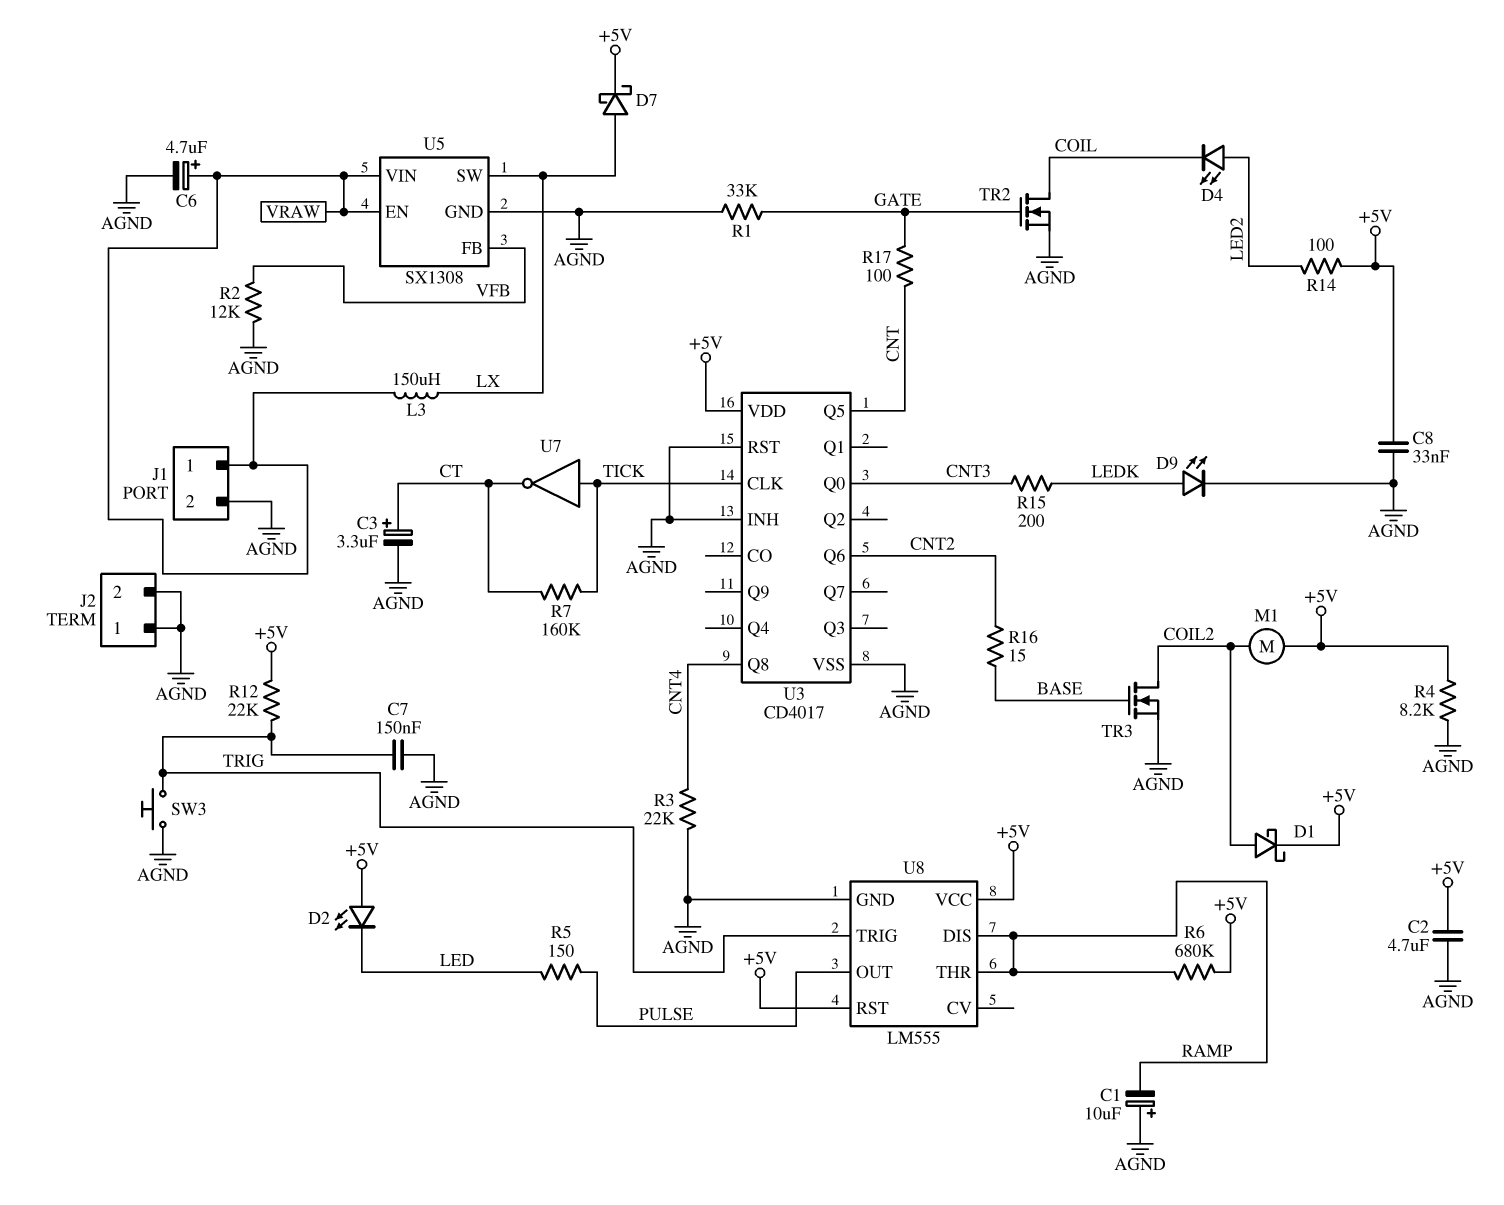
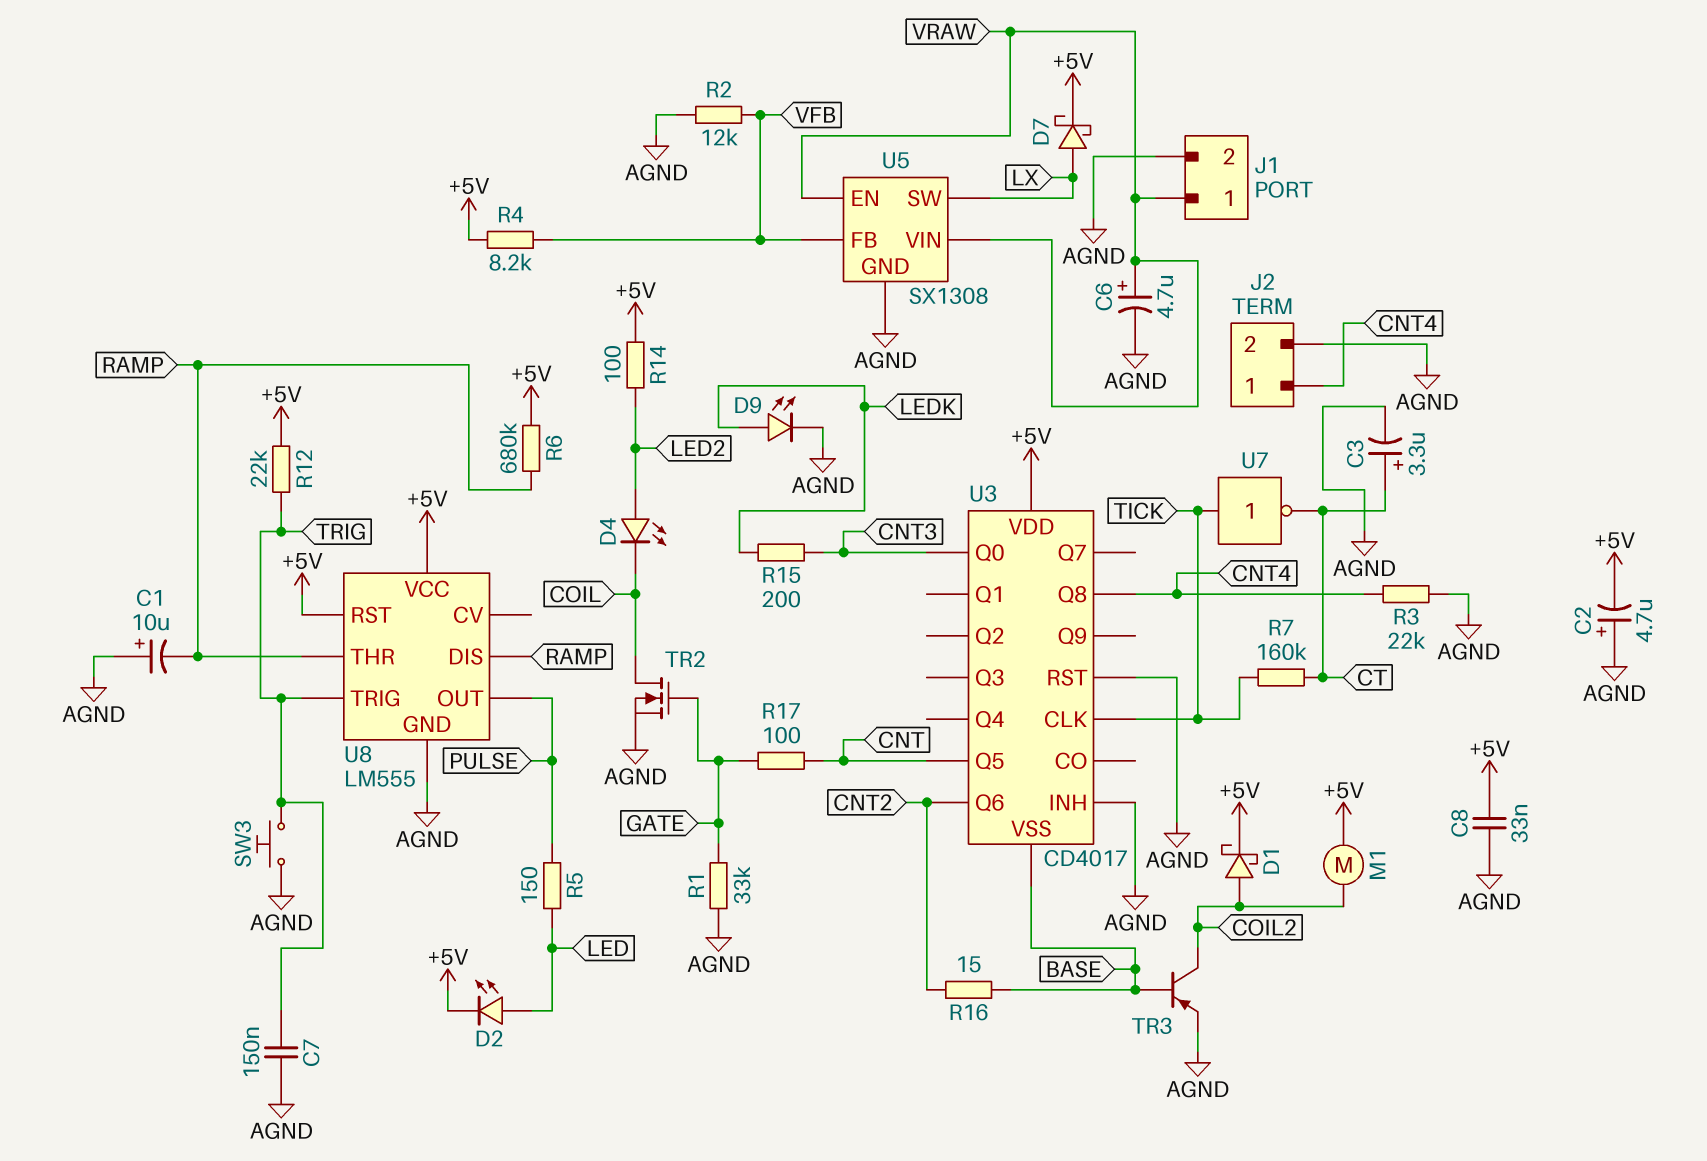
C2: 4.7uF (+5V, AGND) -> 4.7uF (plus AGND, minus +5V)
D2: LED (A +5V, K LED) -> LED (A LED, K +5V)
J2 pin 1: AGND -> CNT4
L3: 150uH (LX, VRAW) -> none
R4: 8.2k (+5V, AGND) -> 8.2k (+5V, VFB)
TR3: NMOS (G BASE, D COIL2, S AGND) -> PNP (B BASE, C COIL2, E AGND)
U3 pin VSS: AGND -> BASE

